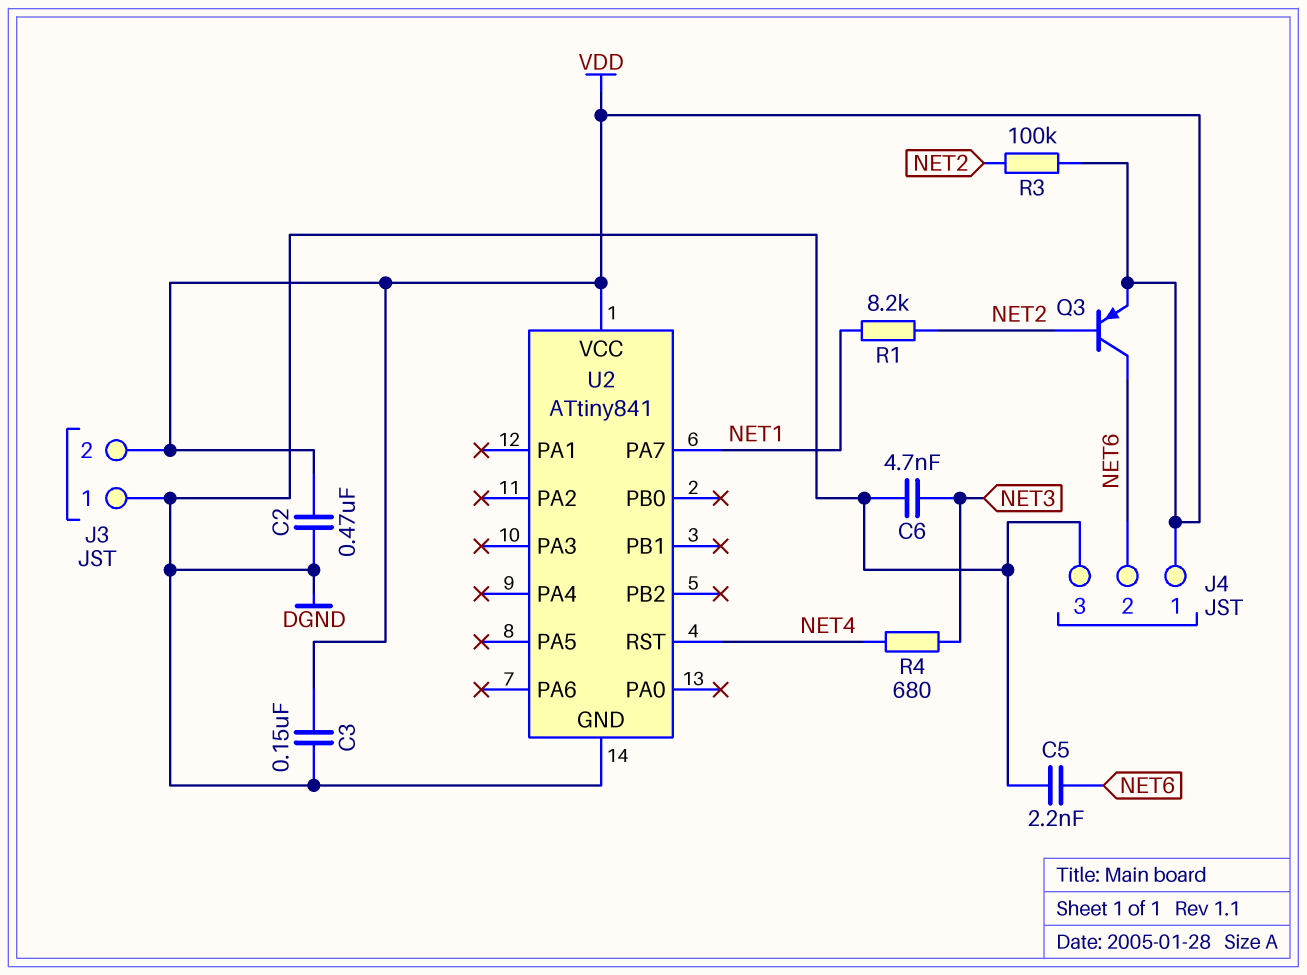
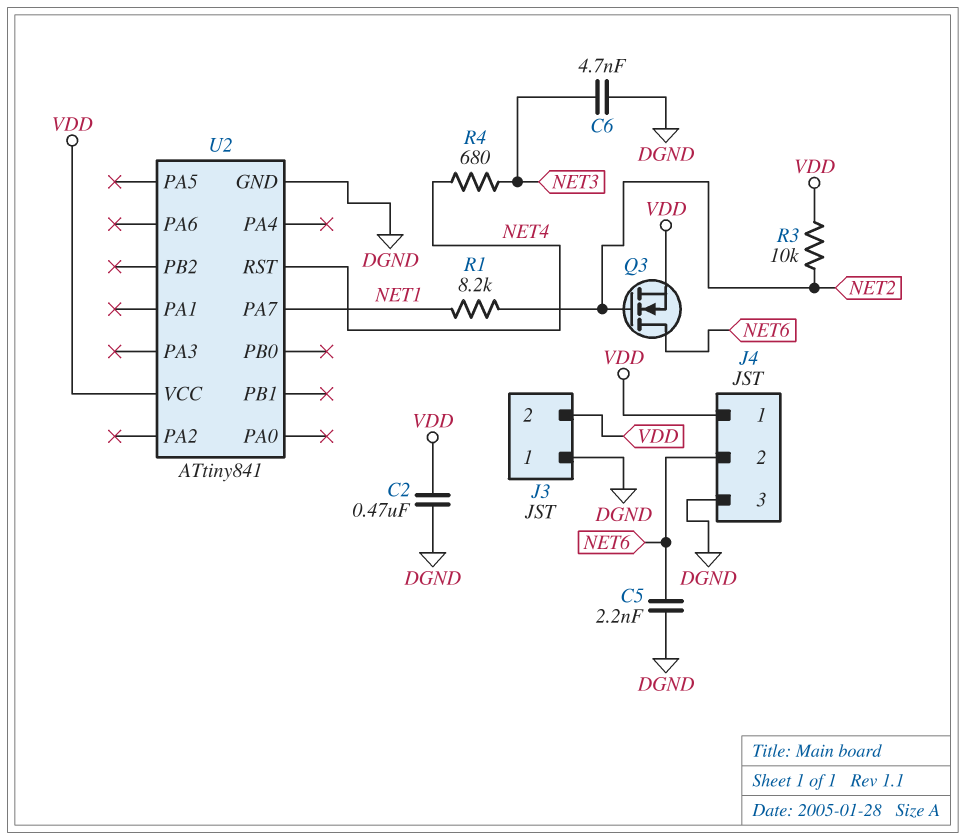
C3: 150nF (DGND, VDD) -> none
Q3: PNP (B NET2, C NET6, E VDD) -> NMOS (G NET2, D NET6, S VDD)
R3: 100k (NET2, VDD) -> 10k (NET2, VDD)

